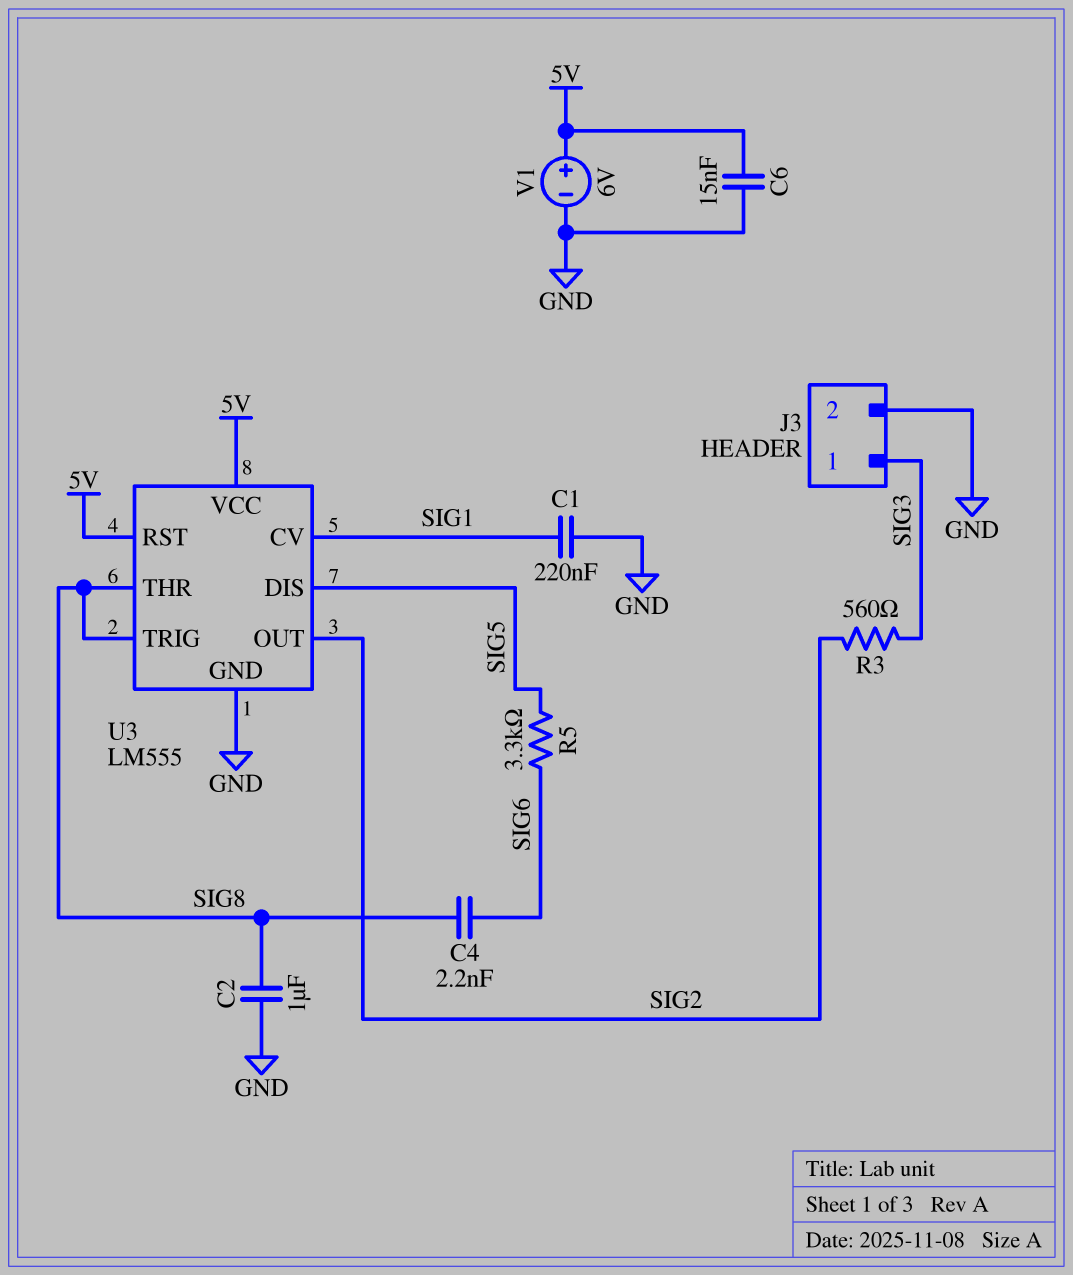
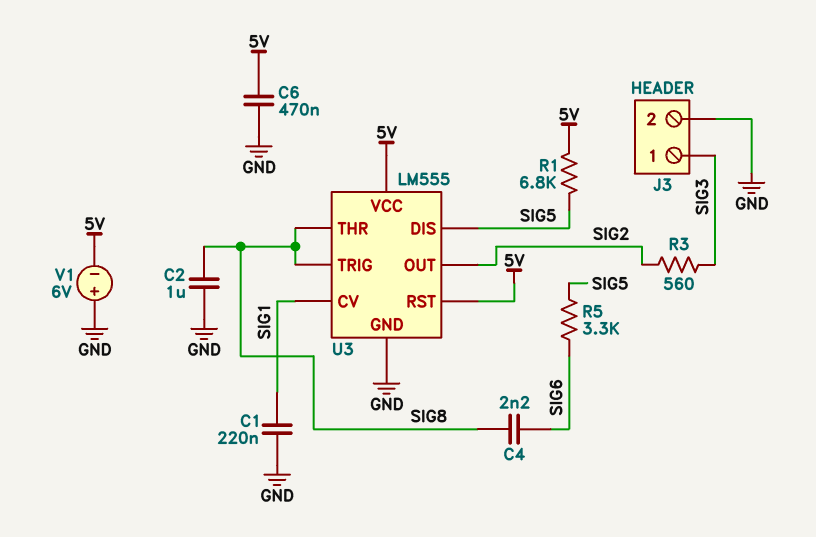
C6: 15nF (5V, GND) -> 470nF (5V, GND)
R1: none -> 6.8k (5V, SIG5)
V1: 6V (plus 5V, minus GND) -> 6V (plus GND, minus 5V)

